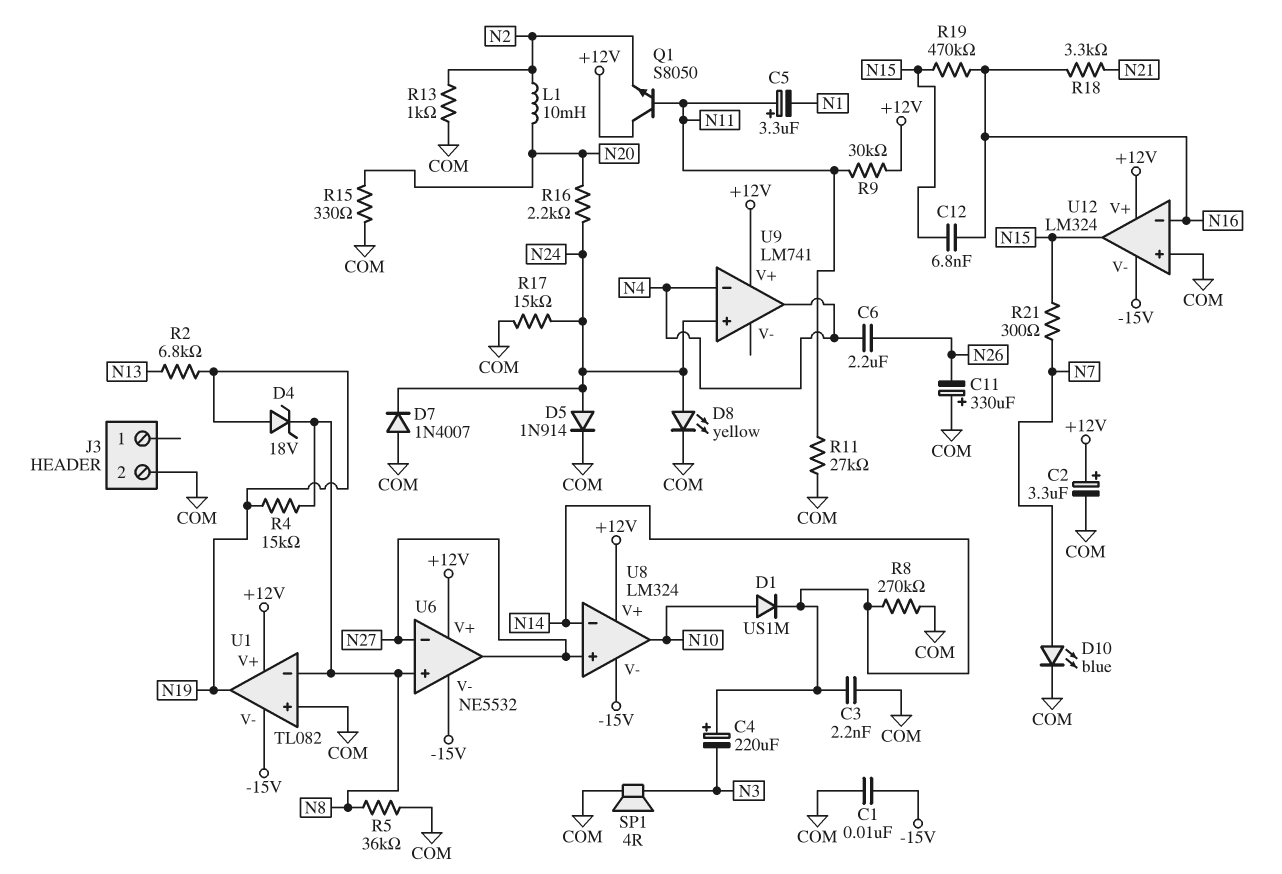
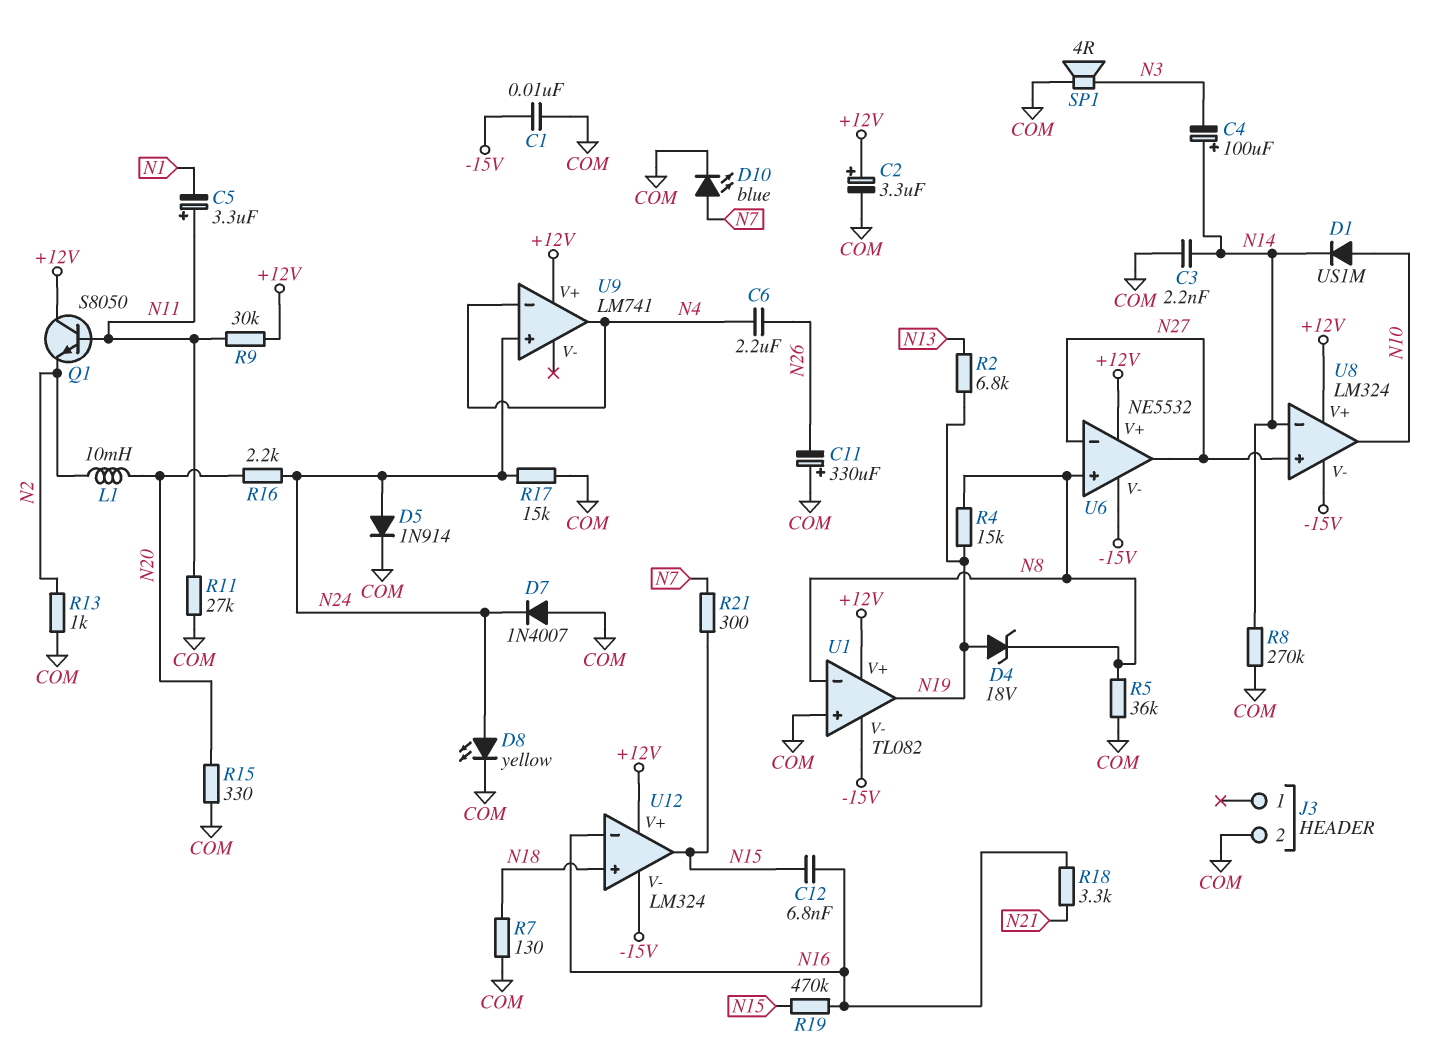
C4: 220uF (plus N14, minus N3) -> 100uF (plus N14, minus N3)
R7: none -> 130 (COM, N18)
U12 pin in+: COM -> N18

